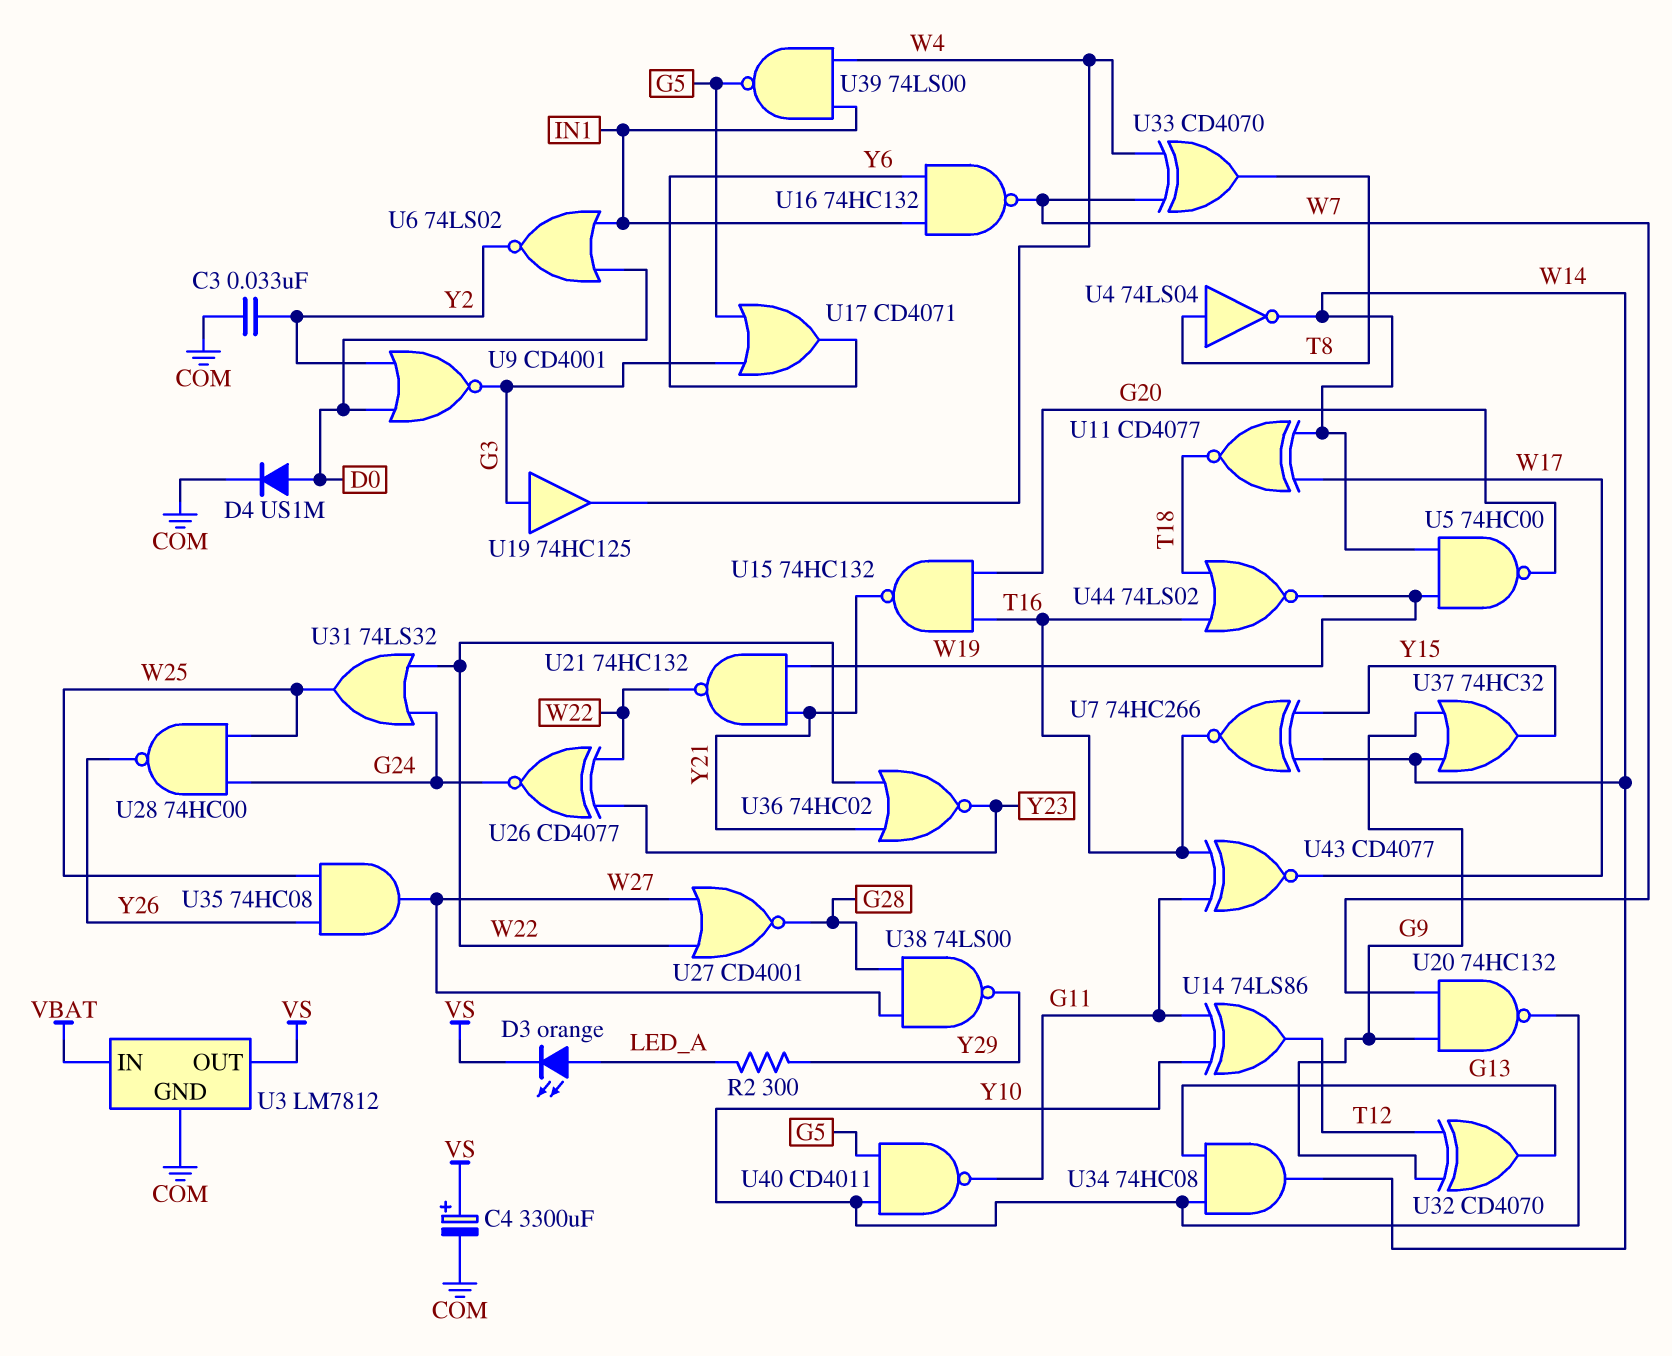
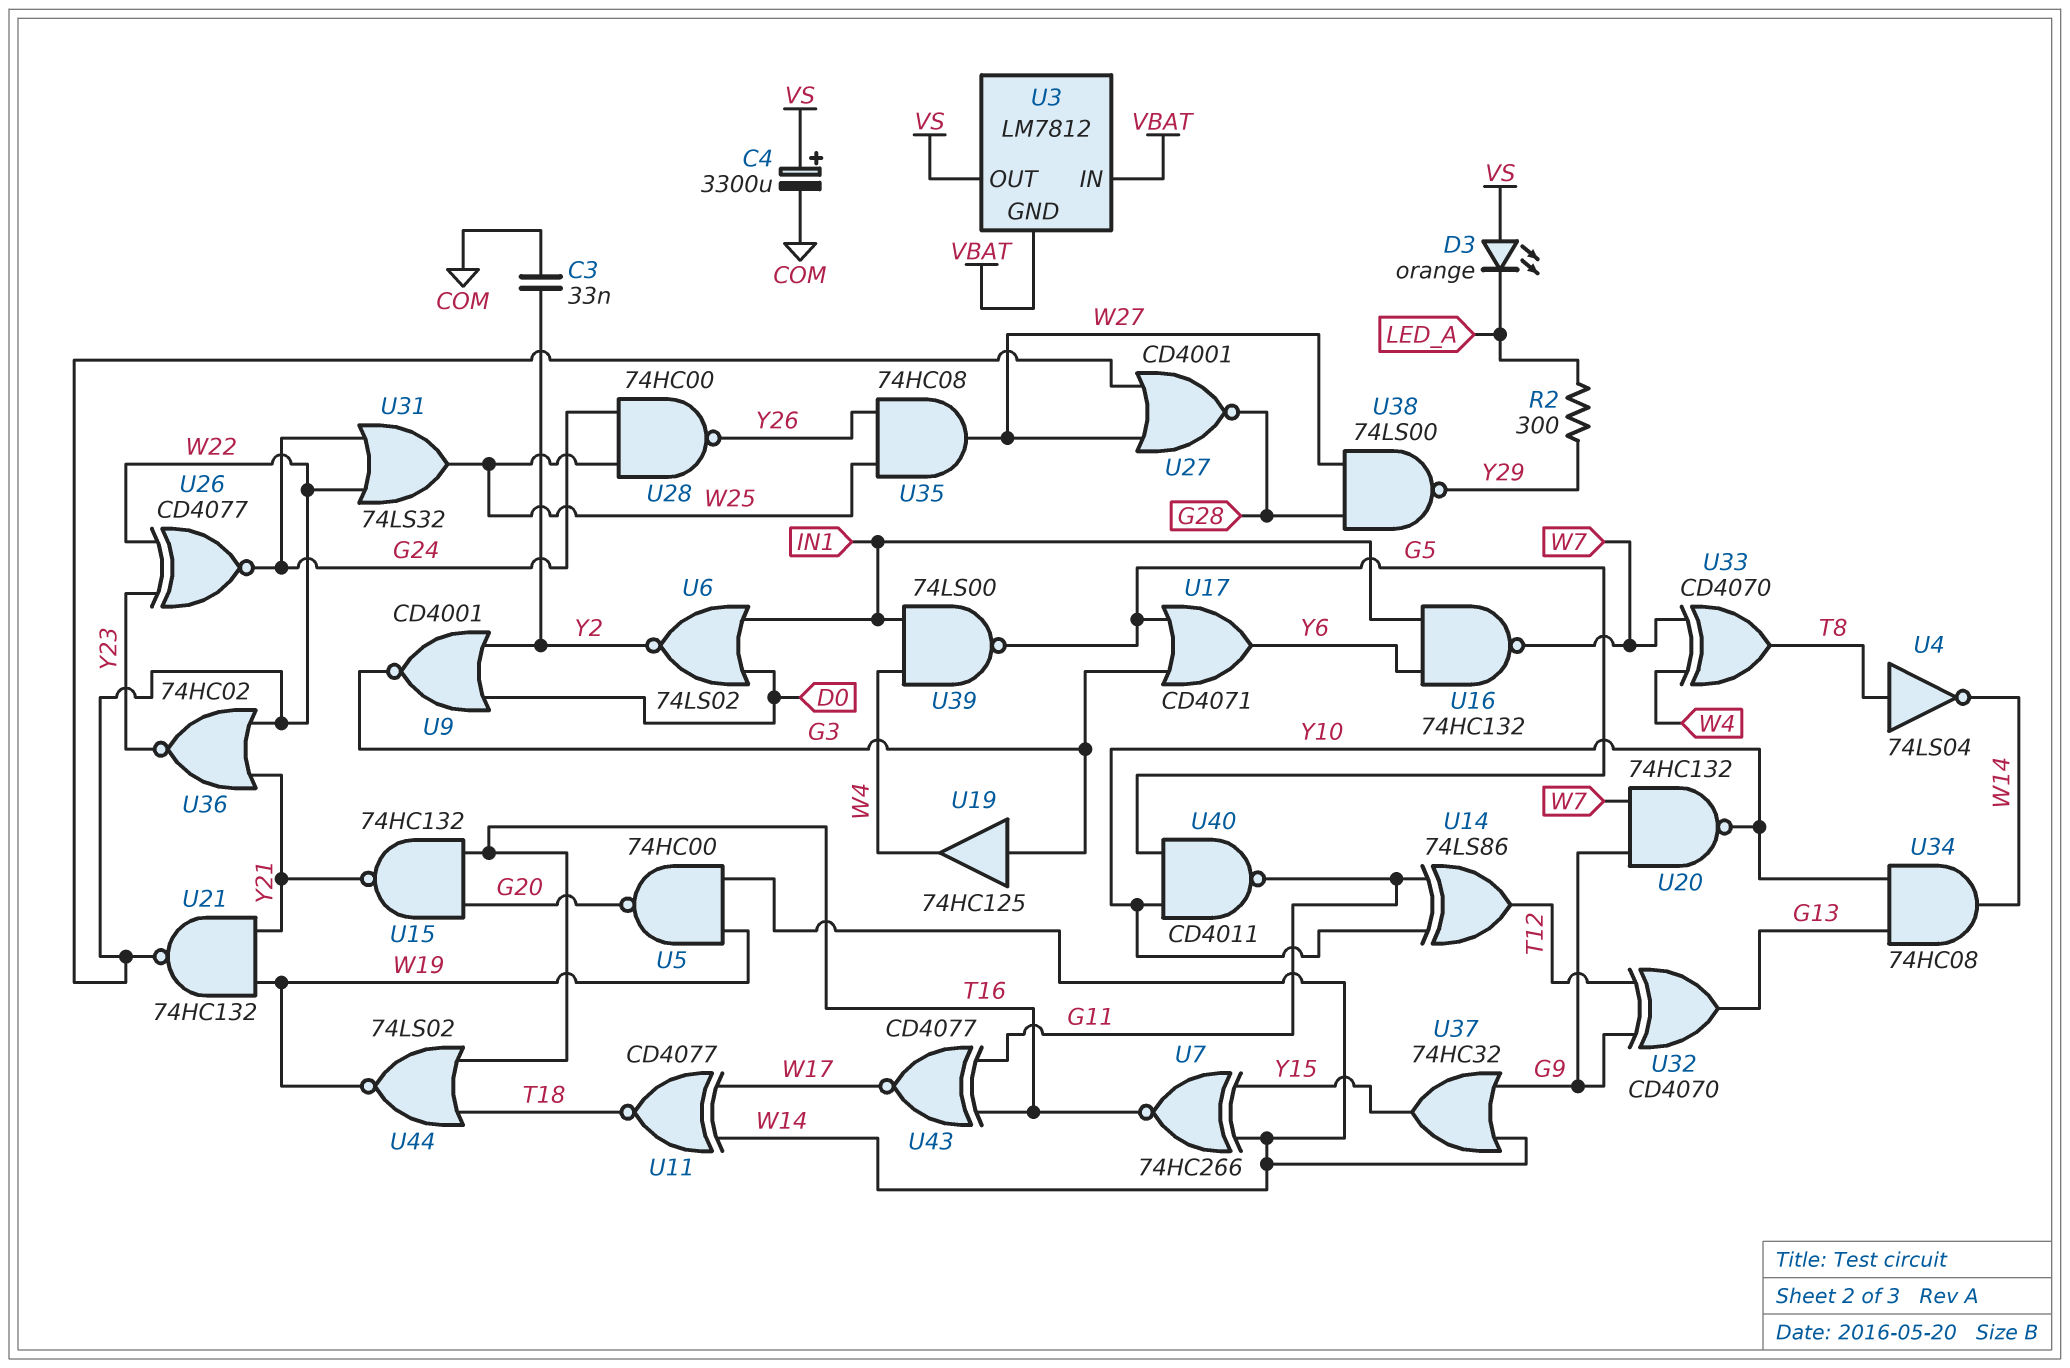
D3: LED orange (A LED_A, K VS) -> LED orange (A VS, K LED_A)
D4: diode US1M (A D0, K COM) -> none
U3 pin GND: COM -> VBAT

